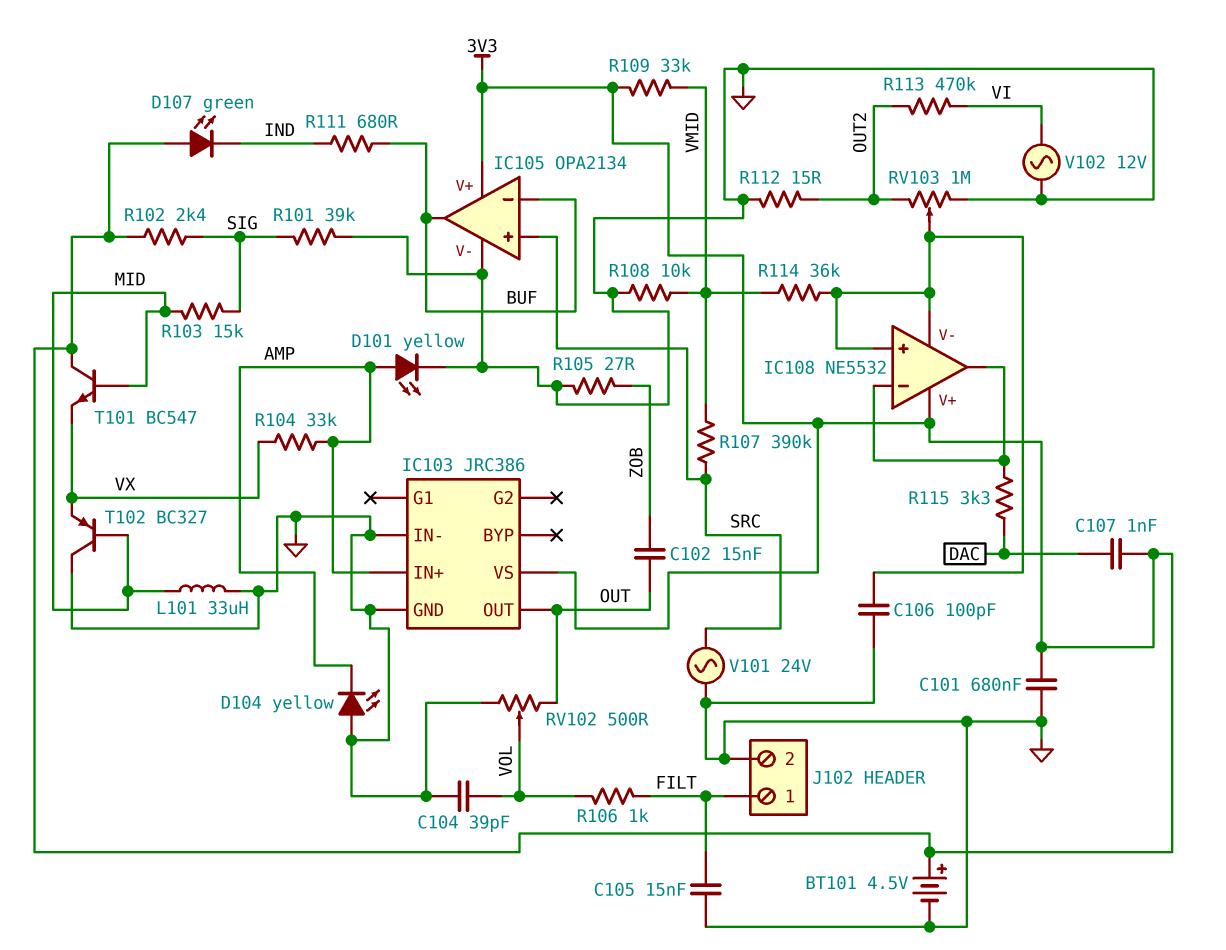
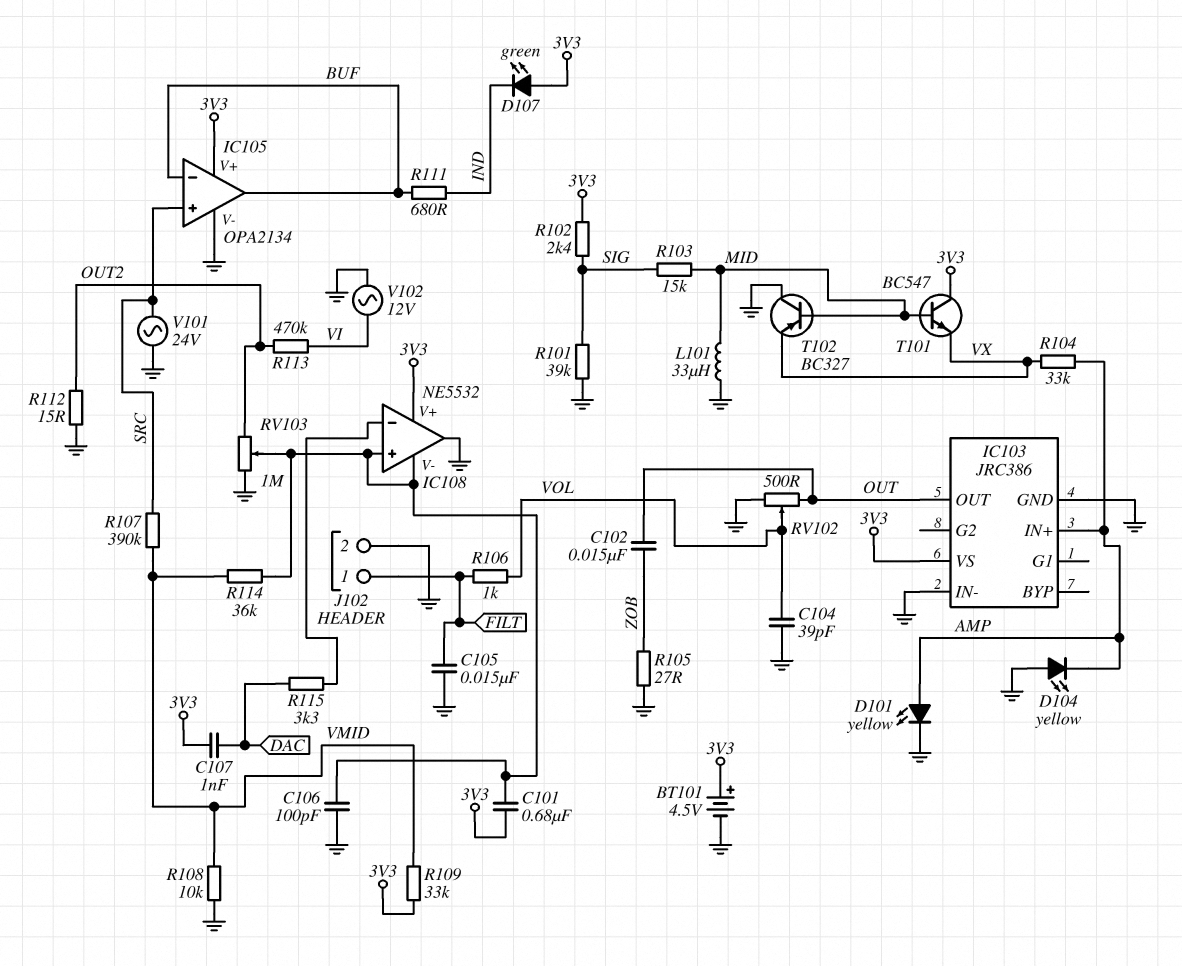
C101: 680nF (3V3, GND) -> 680nF (3V3, IC108/V-)
IC108 pin out: IC108/in- -> GND

